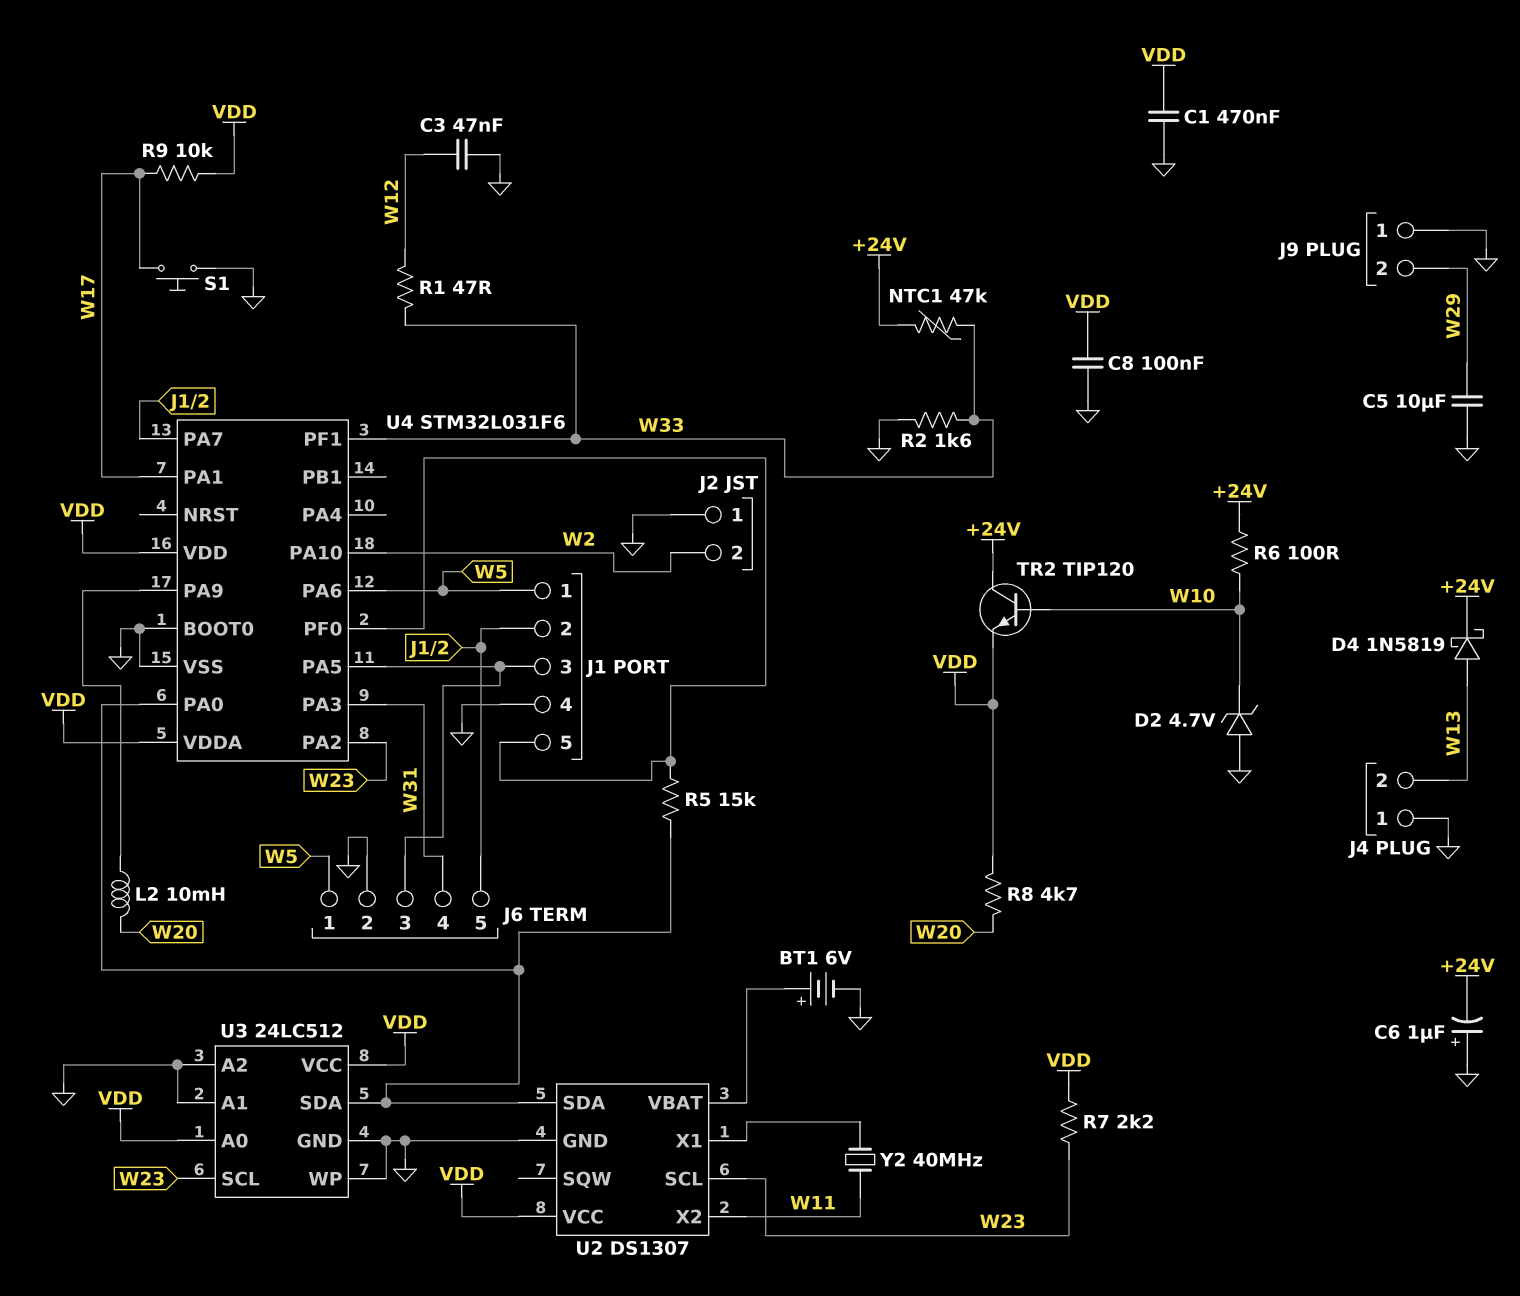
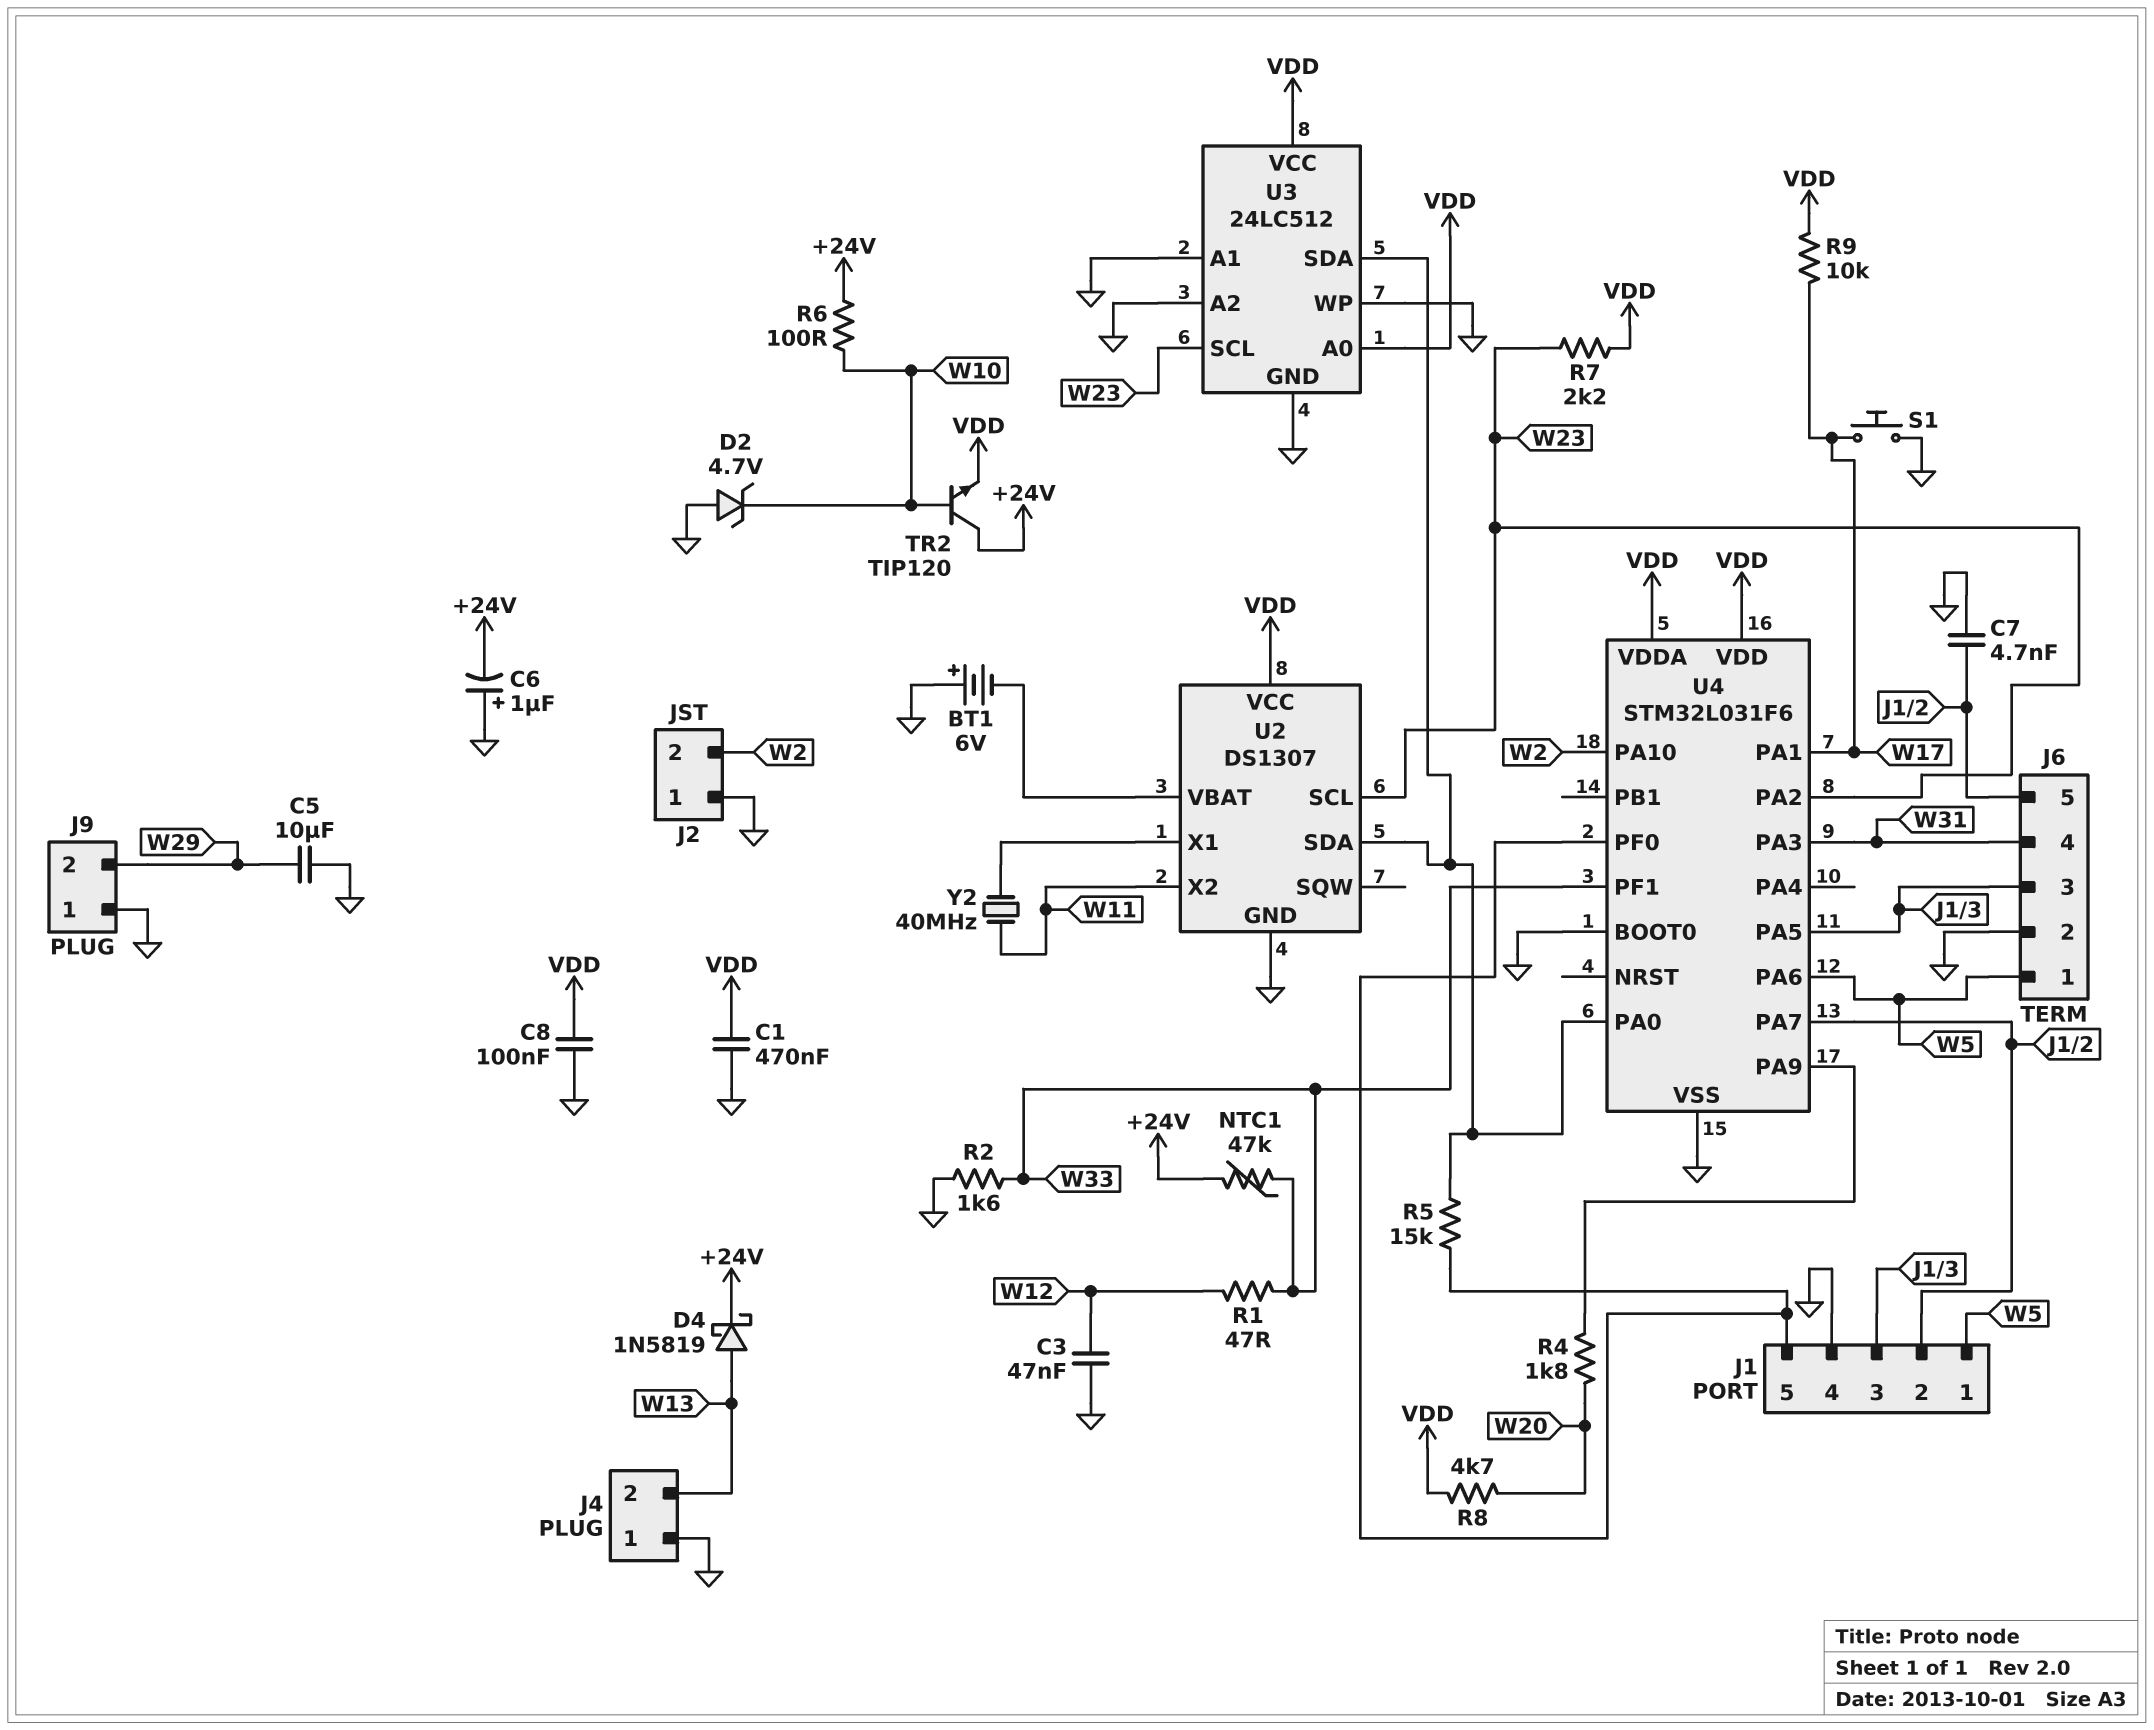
BT1: 6V (plus U2/VBAT, minus GND) -> 6V (plus GND, minus U2/VBAT)
C7: none -> 4.7nF (GND, J1/2)
L2: 10mH (U4/PA9, W20) -> none
R4: none -> 1.8k (U4/PA9, W20)

